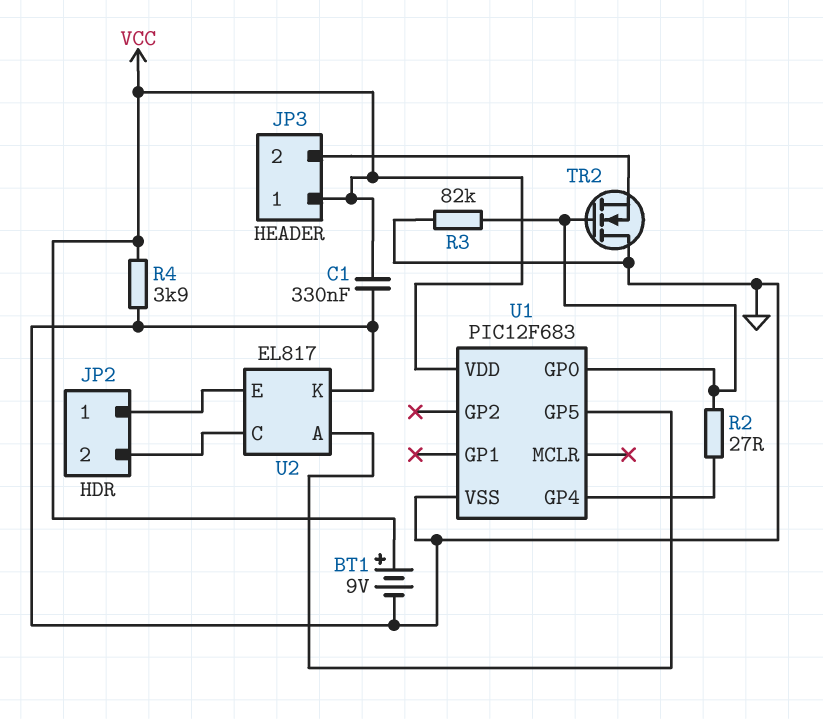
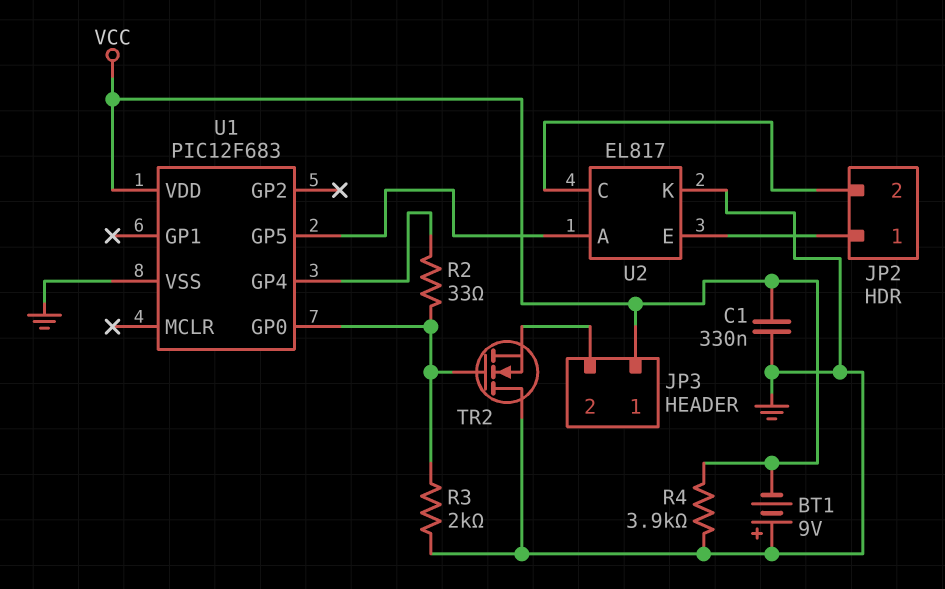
BT1: 9V (plus VCC, minus GND) -> 9V (plus GND, minus VCC)
R2: 27 (U1/GP0, U1/GP4) -> 33 (U1/GP0, U1/GP4)
R3: 82k (GND, U1/GP0) -> 2k (GND, U1/GP0)

